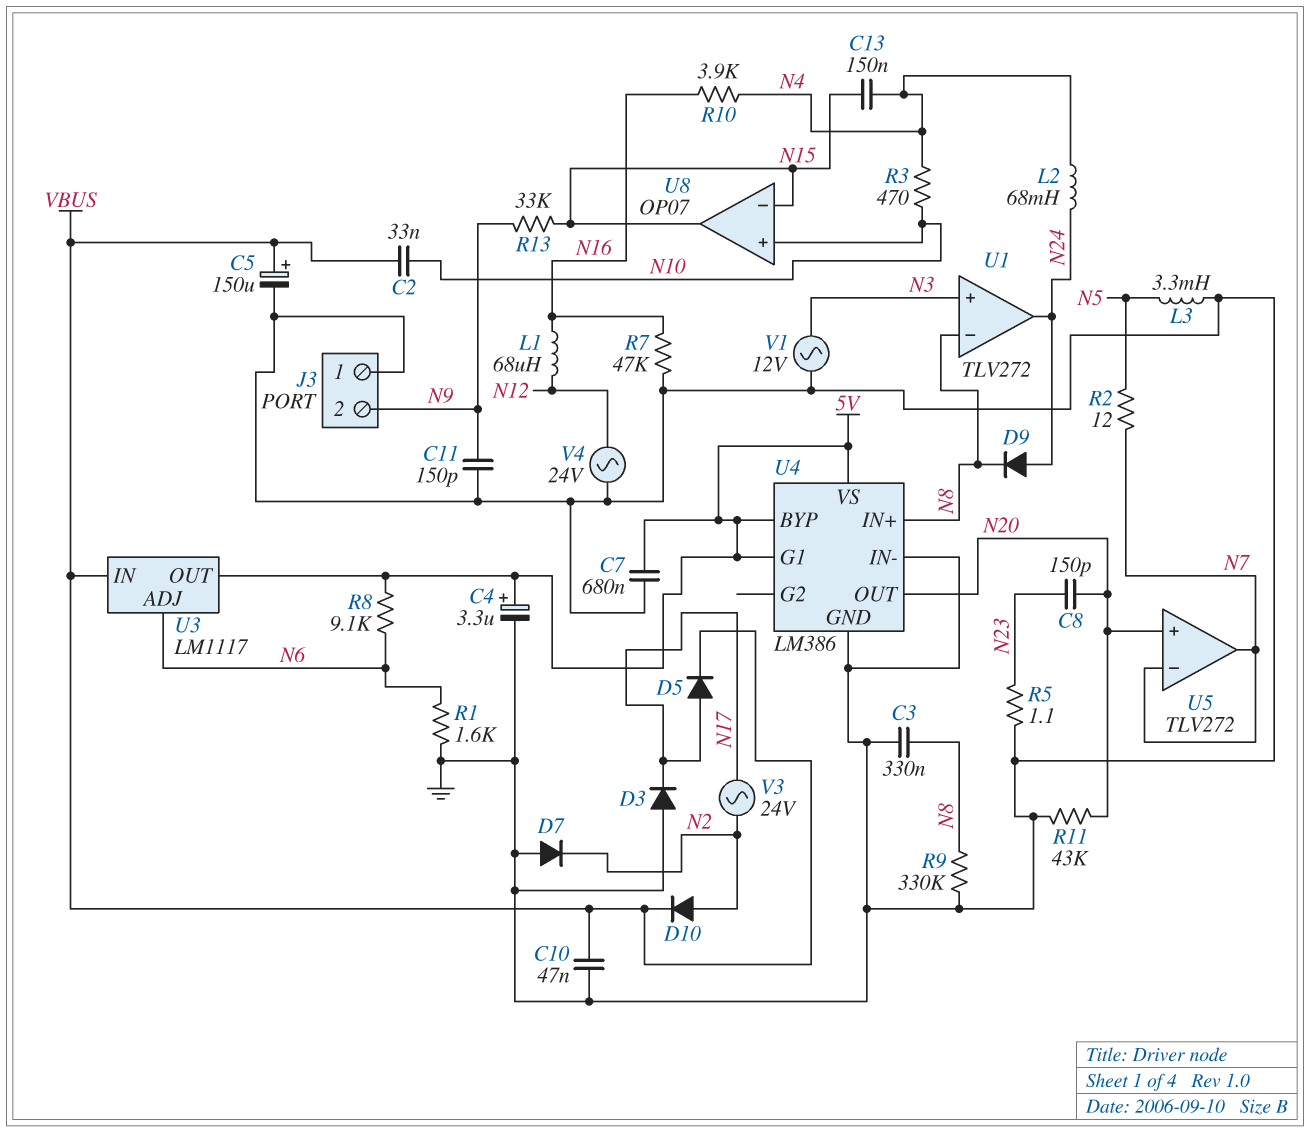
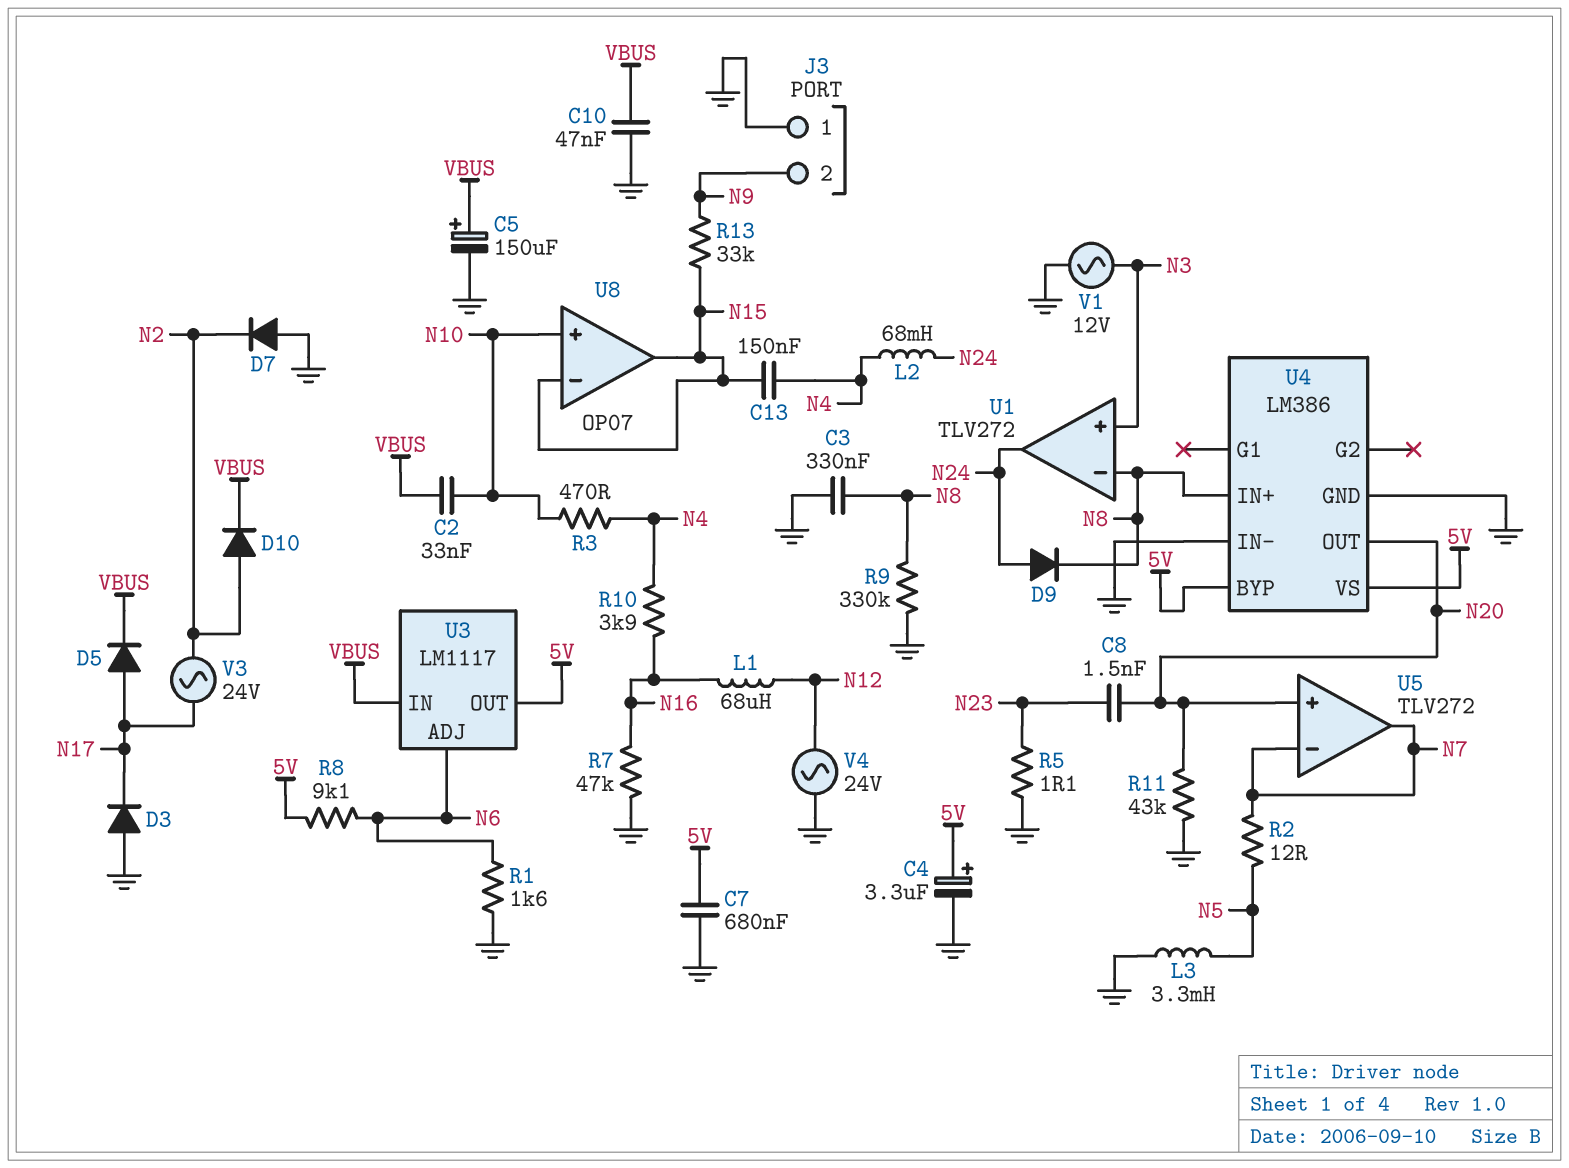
C8: 150pF (N20, N23) -> 1.5nF (N20, N23)
C11: 150pF (GND, N9) -> none
U4 pin G1: 5V -> none

